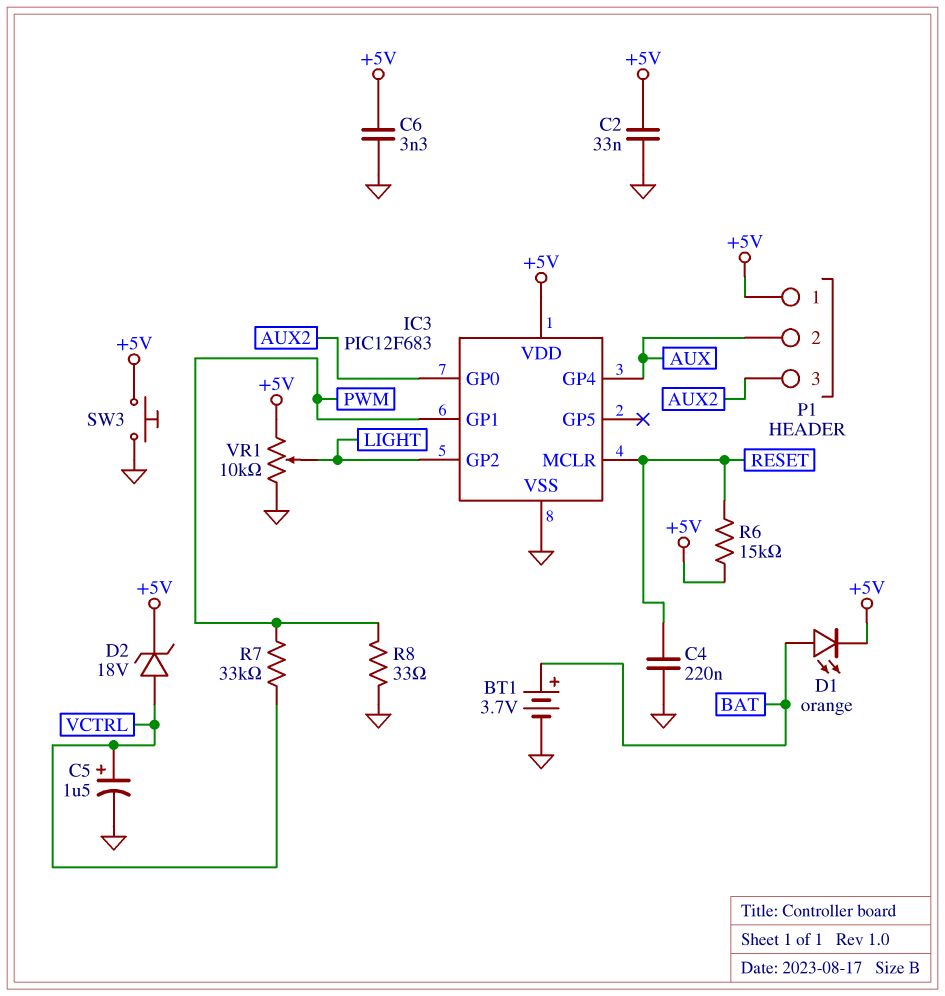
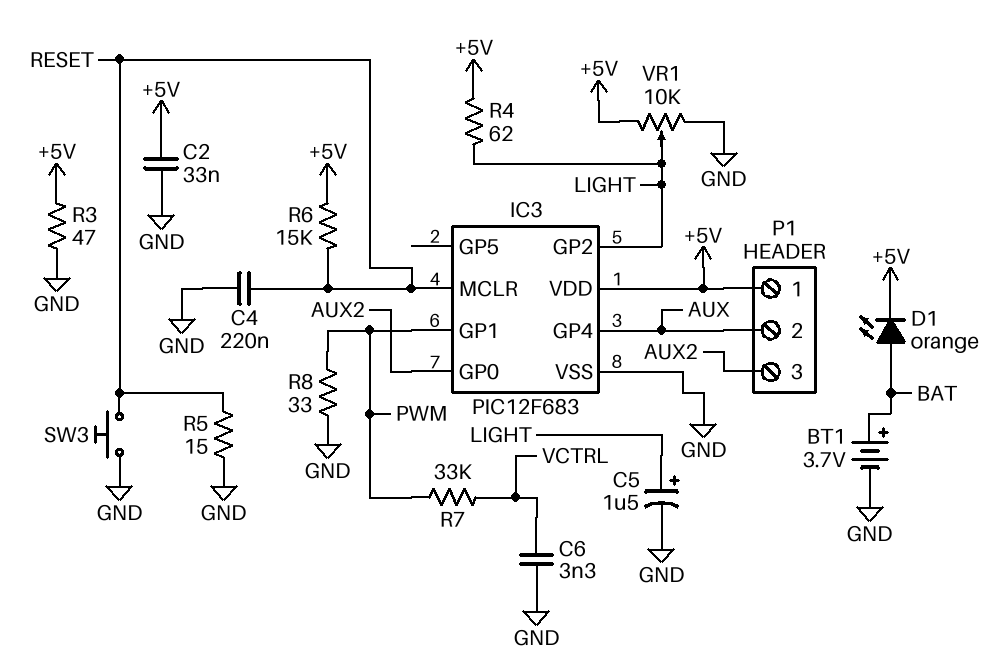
C5: 1.5uF (plus VCTRL, minus GND) -> 1.5uF (plus LIGHT, minus GND)
C6: 3.3nF (+5V, GND) -> 3.3nF (GND, VCTRL)
D2: zener 18V (A VCTRL, K +5V) -> none
R3: none -> 47 (+5V, GND)
R4: none -> 62 (+5V, LIGHT)
R5: none -> 15 (GND, RESET)
SW3: button (+5V, GND) -> button (GND, RESET)

